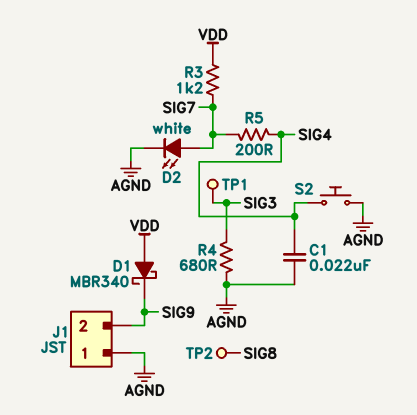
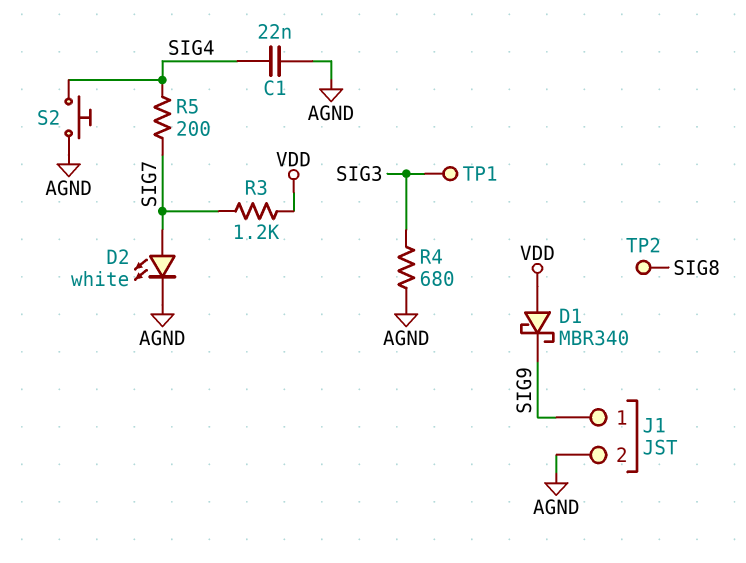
J1 pin 1: AGND -> SIG9
J1 pin 2: SIG9 -> AGND

